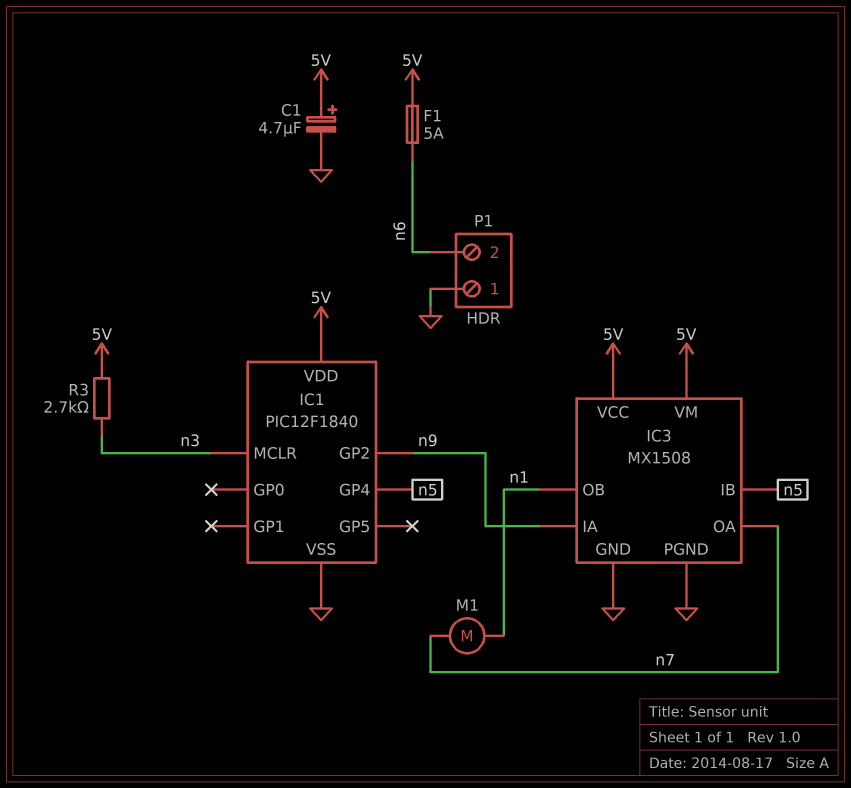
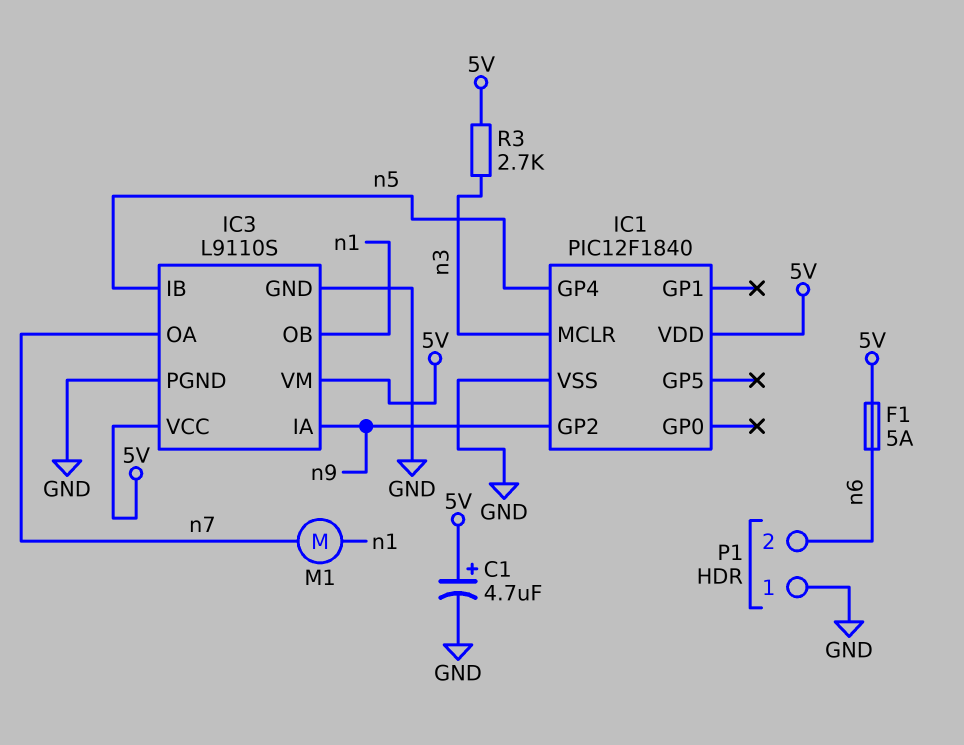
IC3: MX1508 -> L9110S

